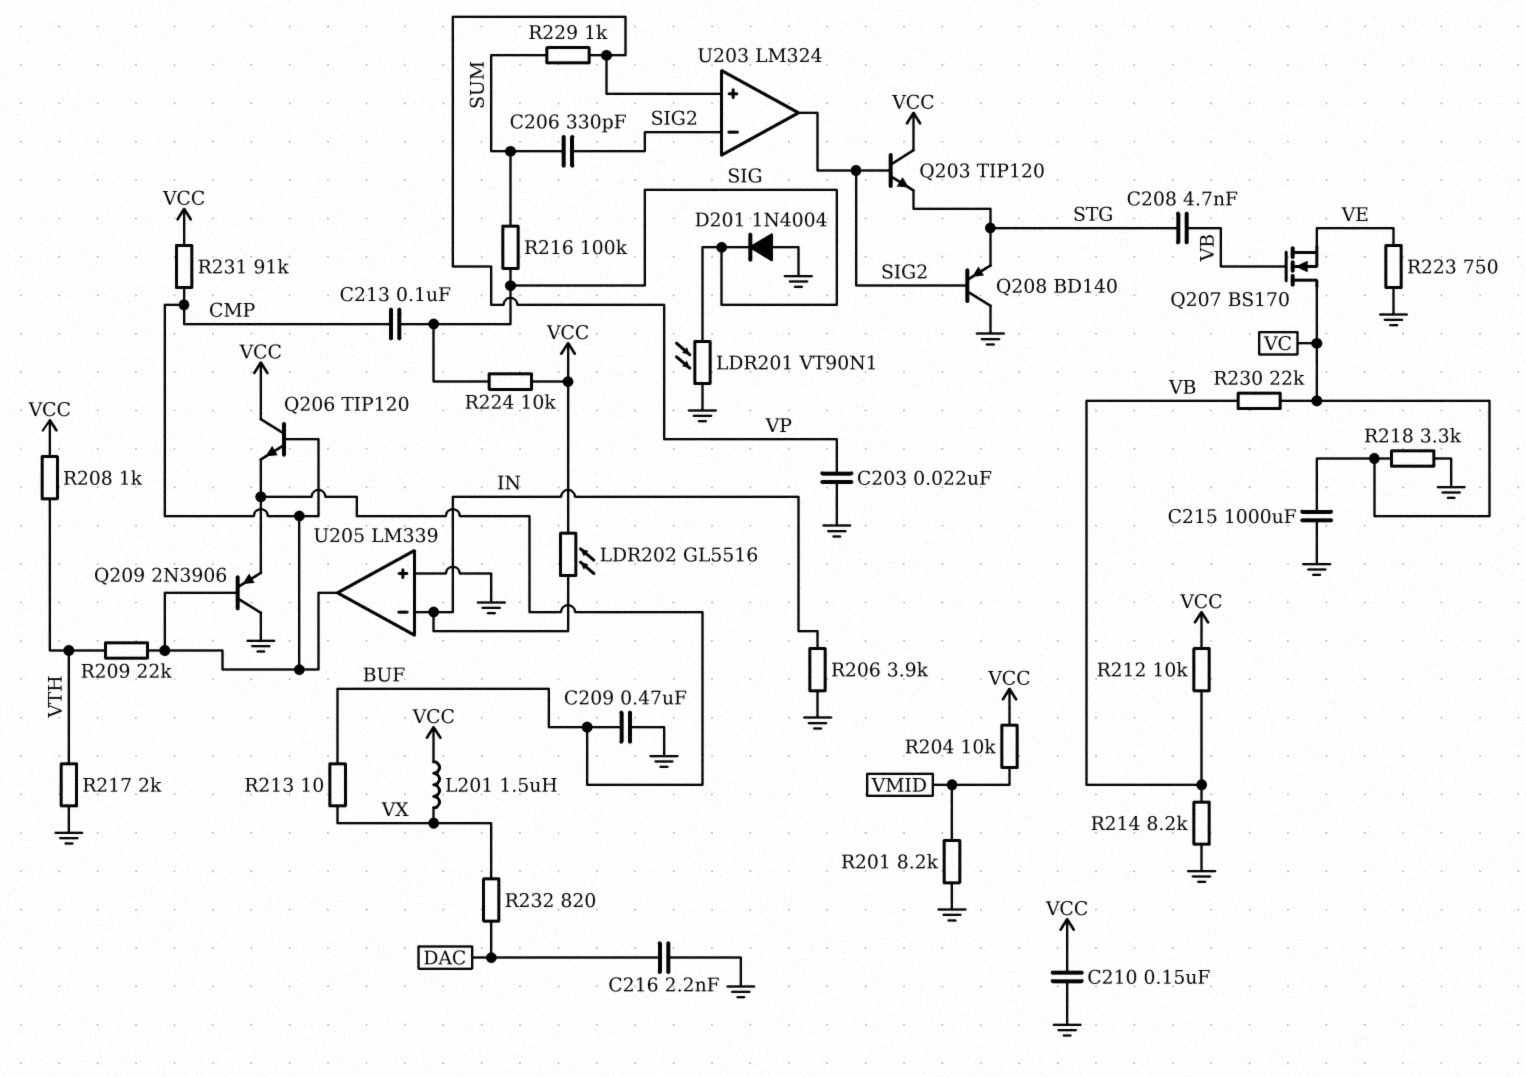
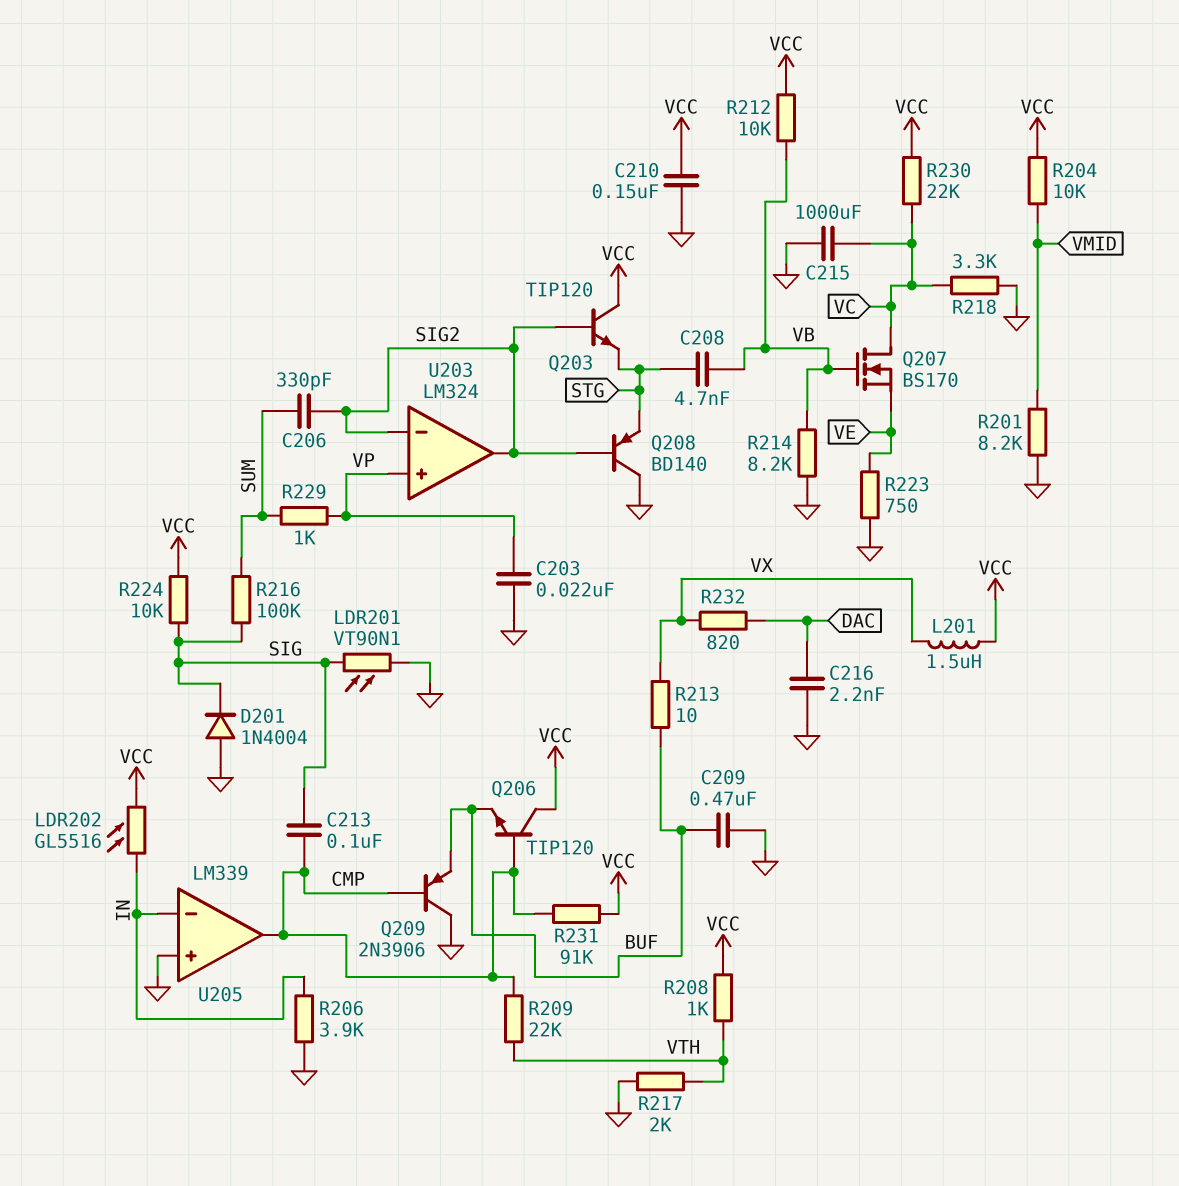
R230: 22k (VB, VC) -> 22k (VC, VCC)

